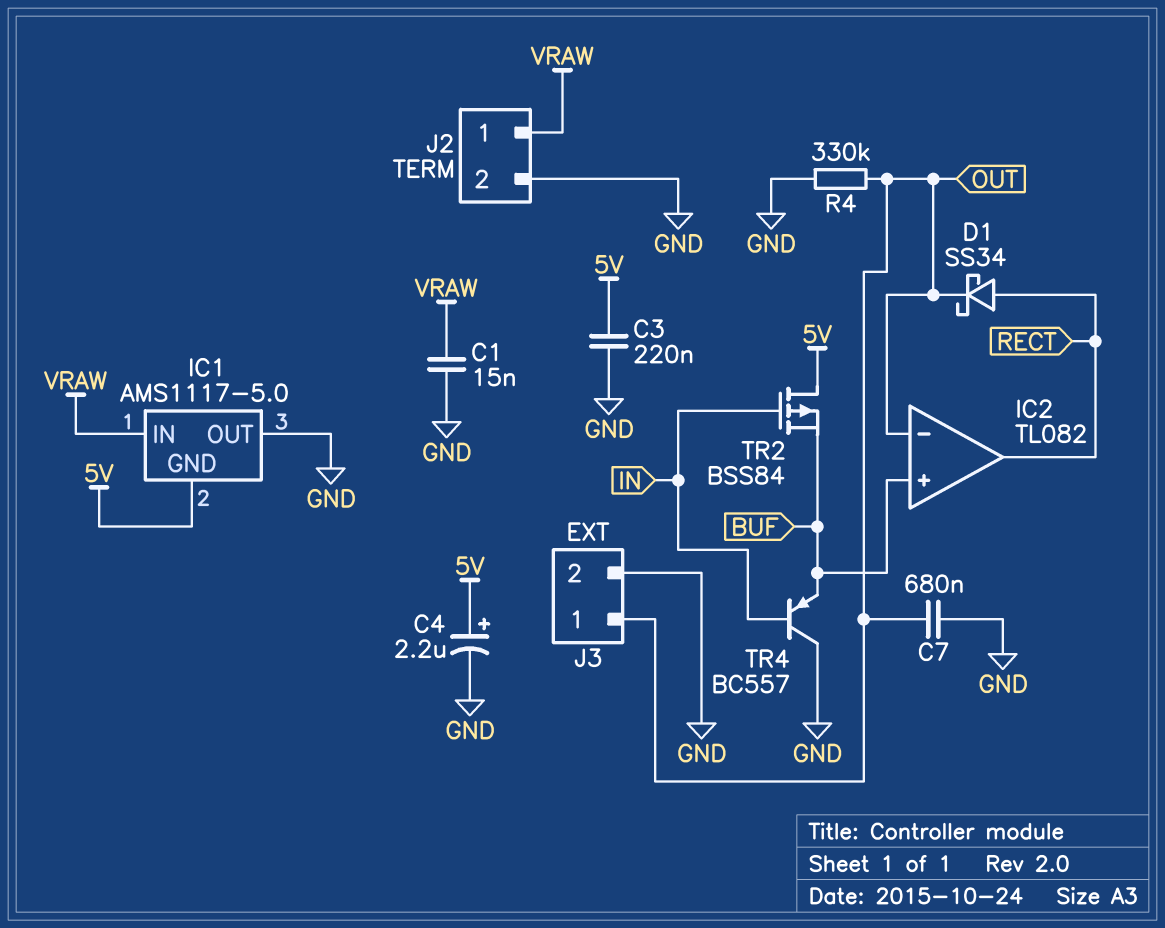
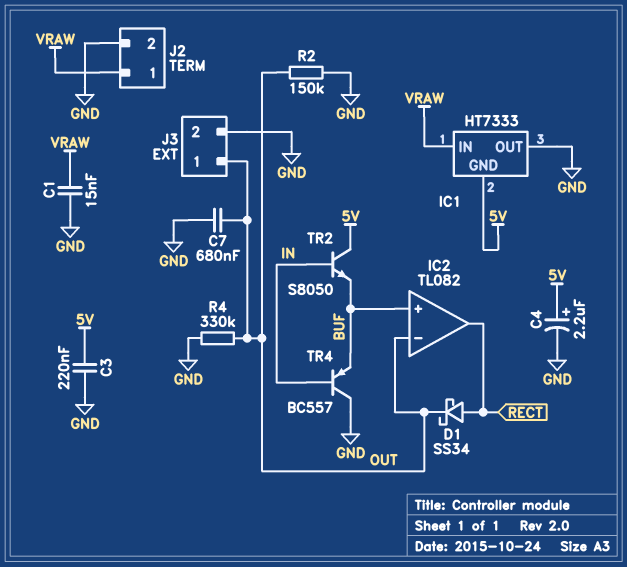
IC1: AMS1117-5.0 -> HT7333
R2: none -> 150k (GND, OUT)
TR2: PMOS BSS84 (G IN, D 5V, S BUF) -> NPN S8050 (B IN, C 5V, E BUF)

